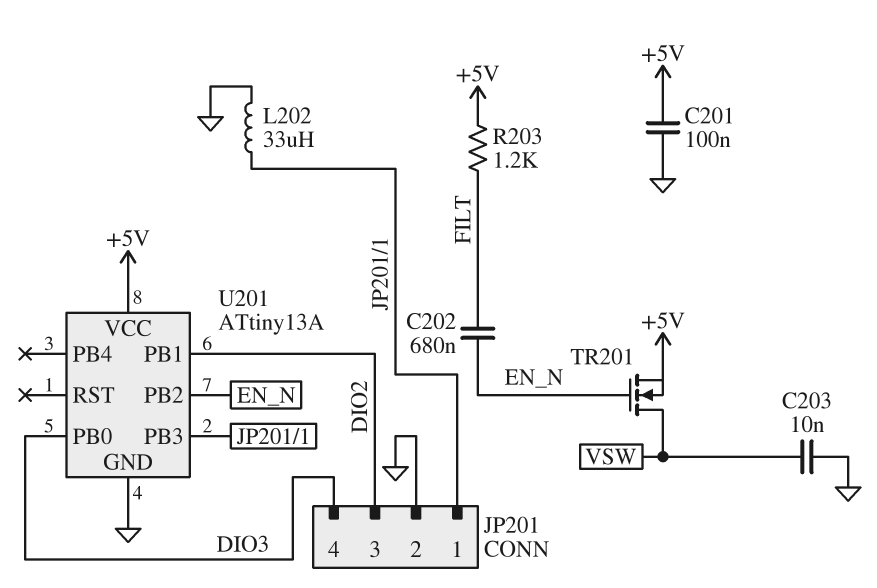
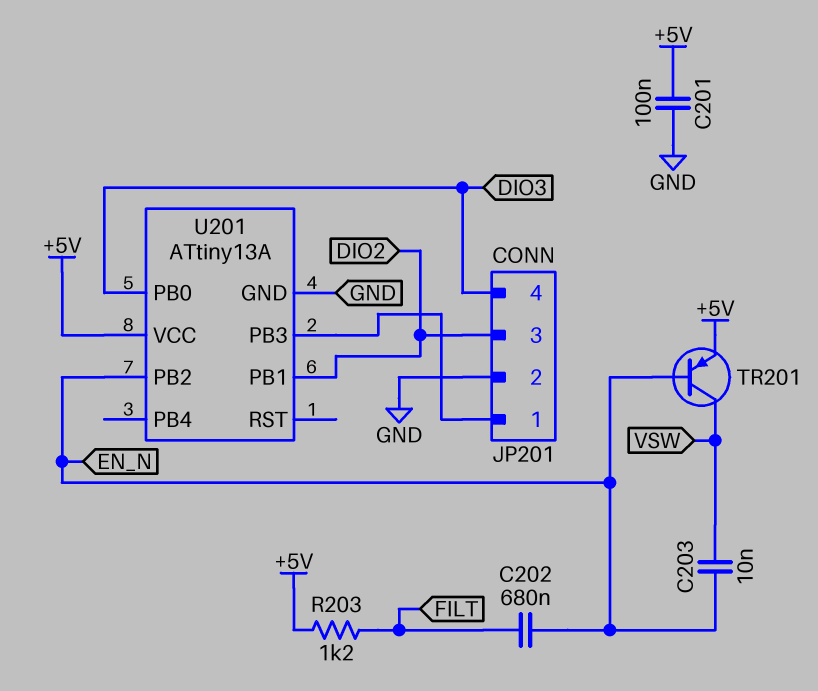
C203: 10nF (GND, VSW) -> 10nF (EN_N, VSW)
L202: 33uH (GND, JP201/1) -> none
TR201: NMOS (G EN_N, D VSW, S +5V) -> PNP (B EN_N, C VSW, E +5V)

